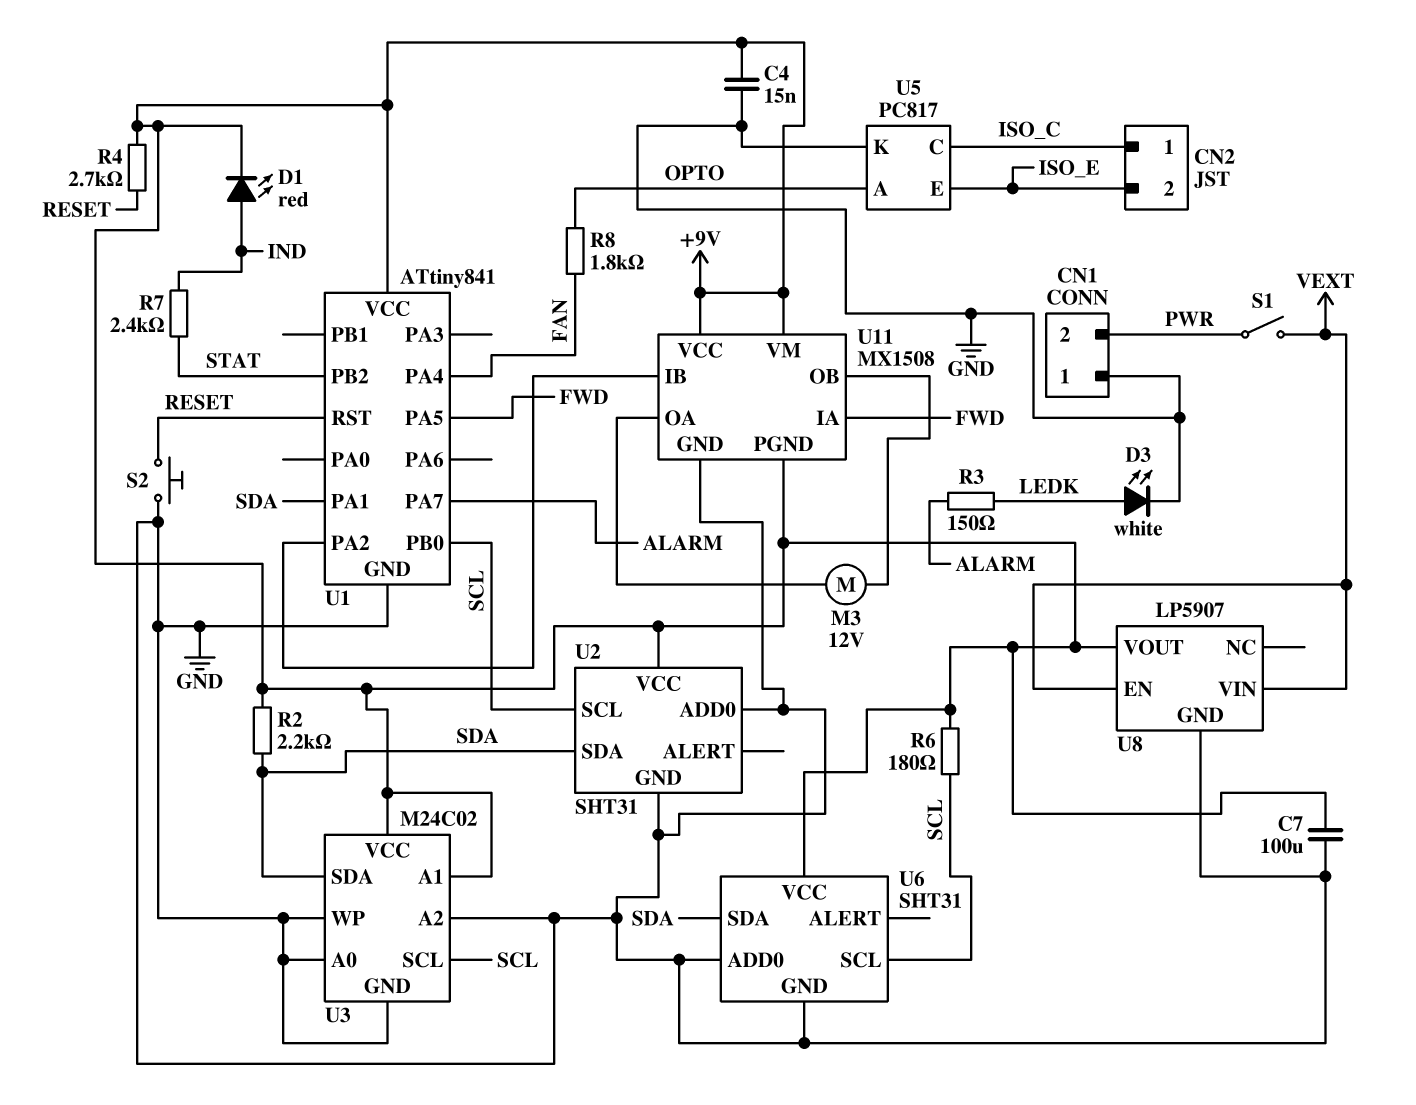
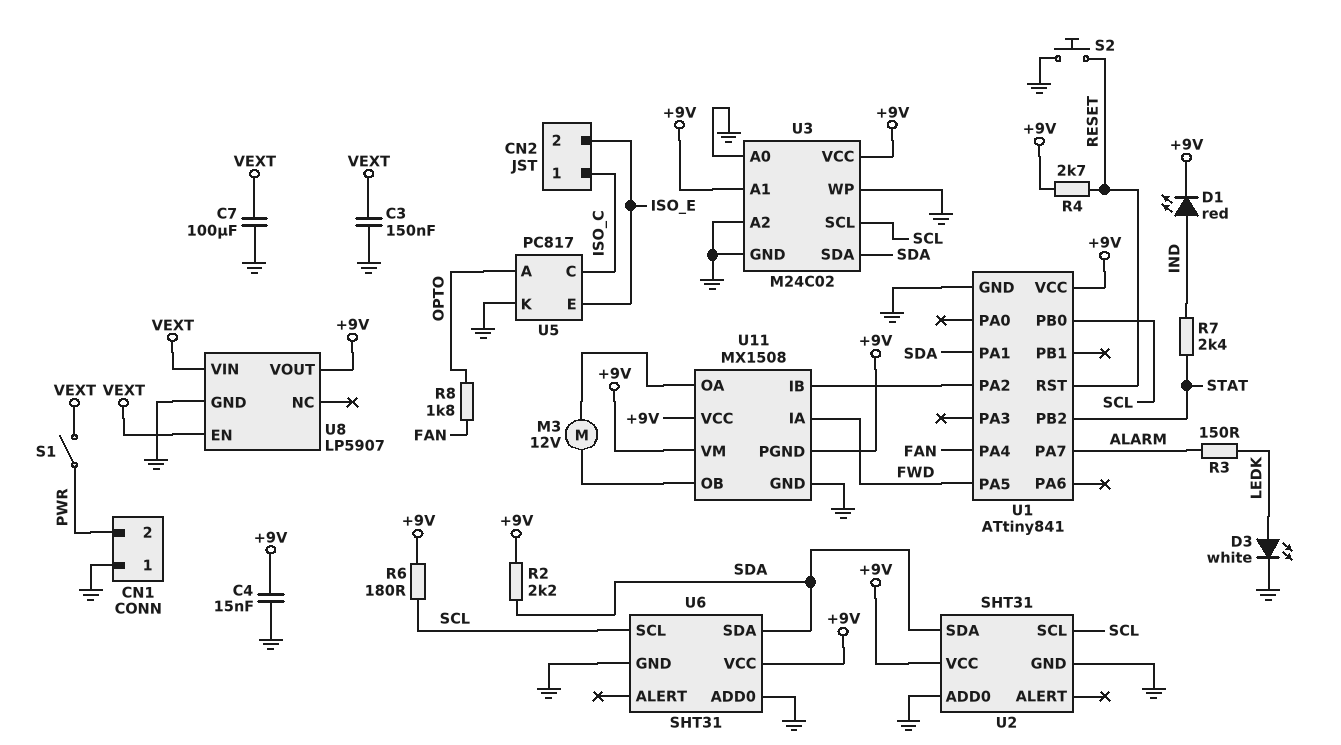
C3: none -> 150nF (GND, VEXT)
C7: 100uF (+9V, GND) -> 100uF (GND, VEXT)

